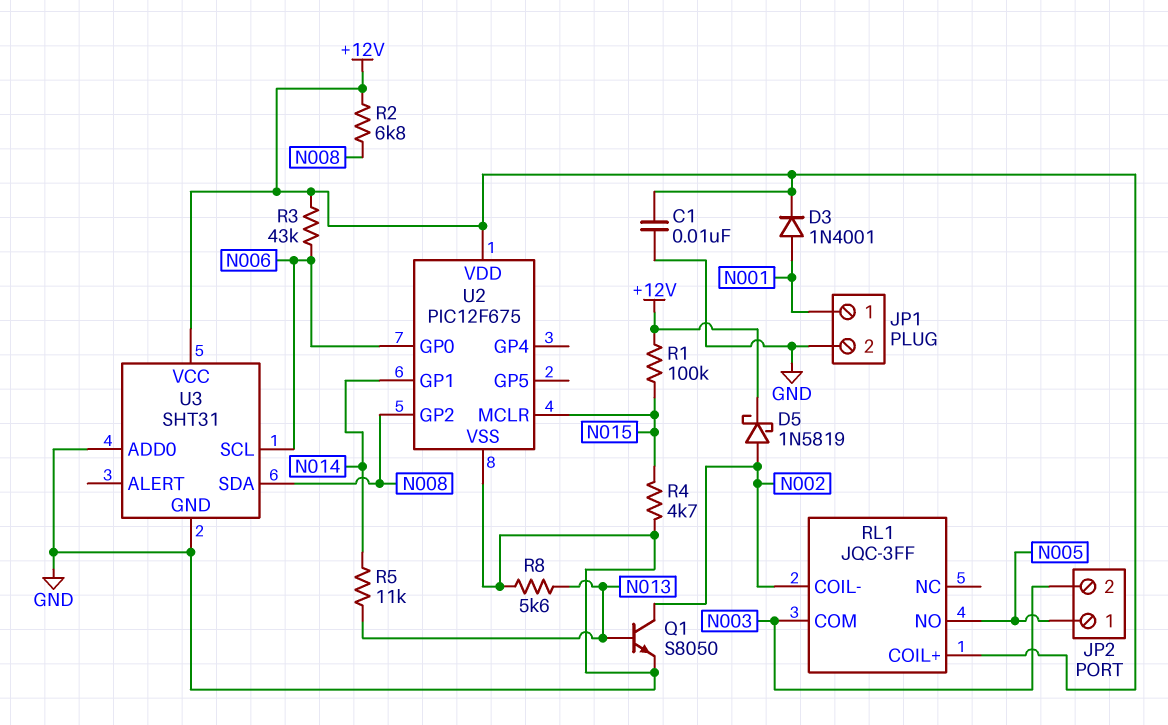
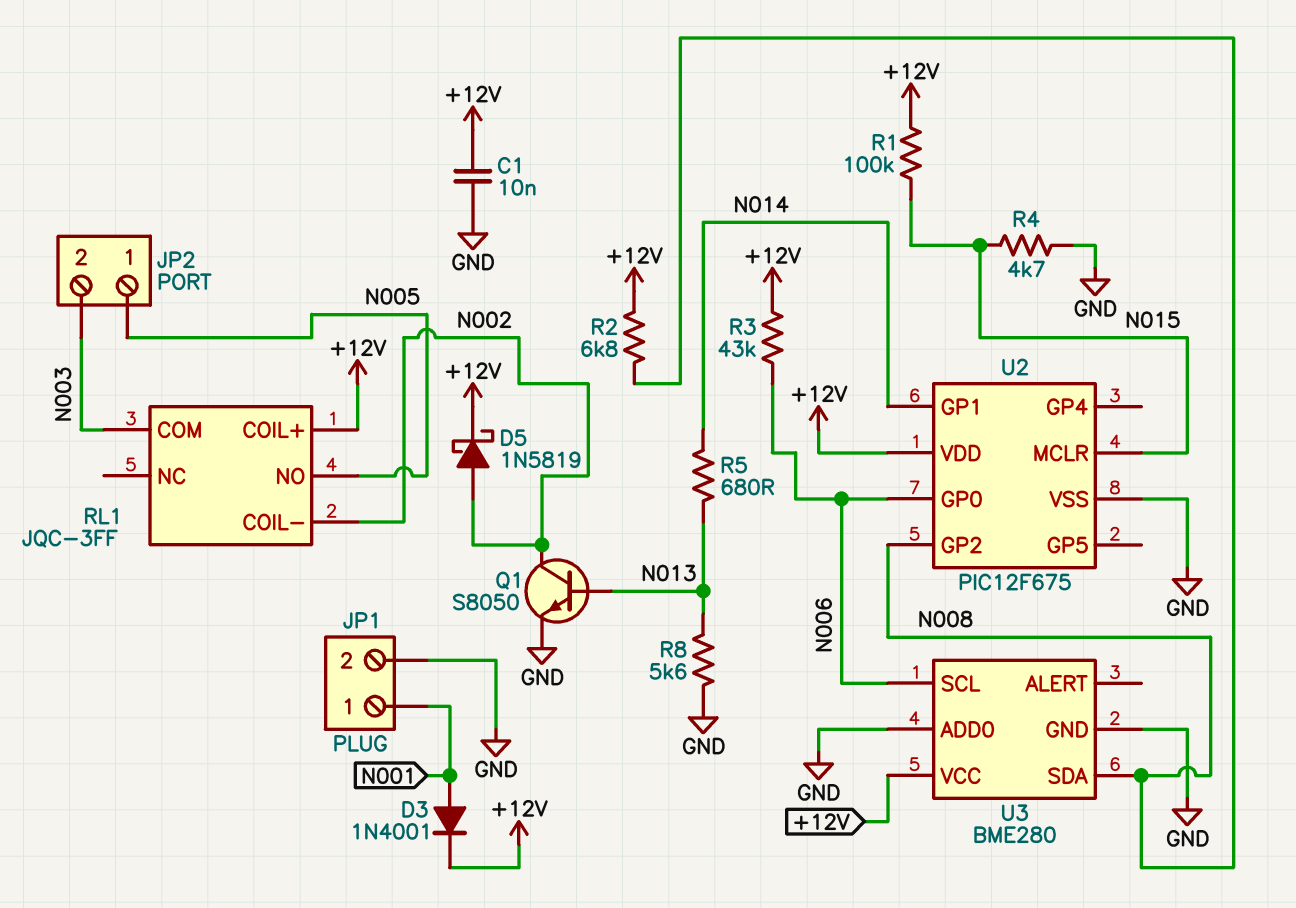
R5: 11k (N013, N014) -> 680 (N013, N014)
U3: SHT31 -> BME280

